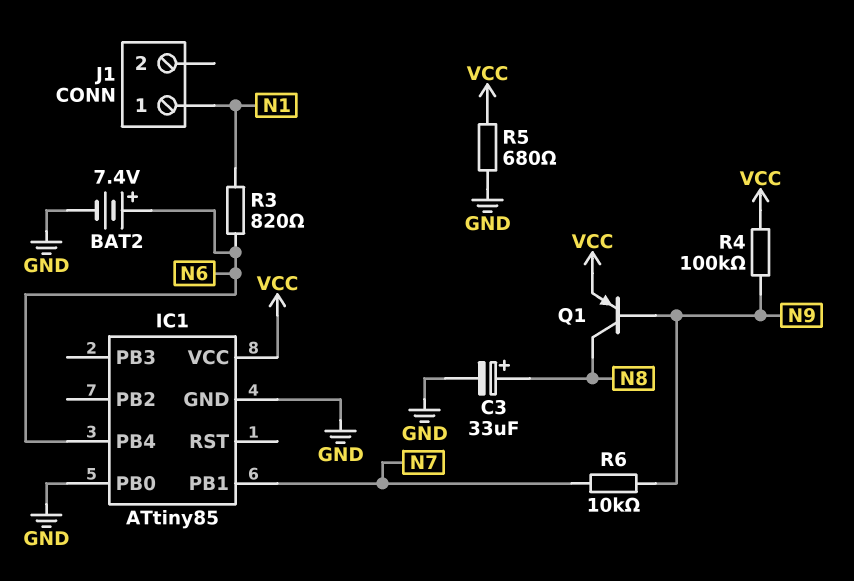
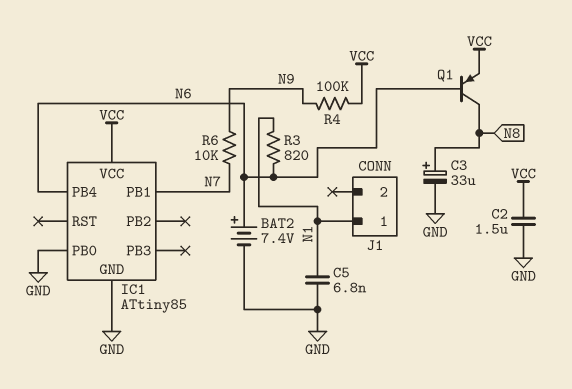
C2: none -> 1.5uF (GND, VCC)
C5: none -> 6.8nF (GND, N1)
Q1: PNP (B N9, C N8, E VCC) -> PNP (B N6, C N8, E VCC)
R5: 680 (GND, VCC) -> none

